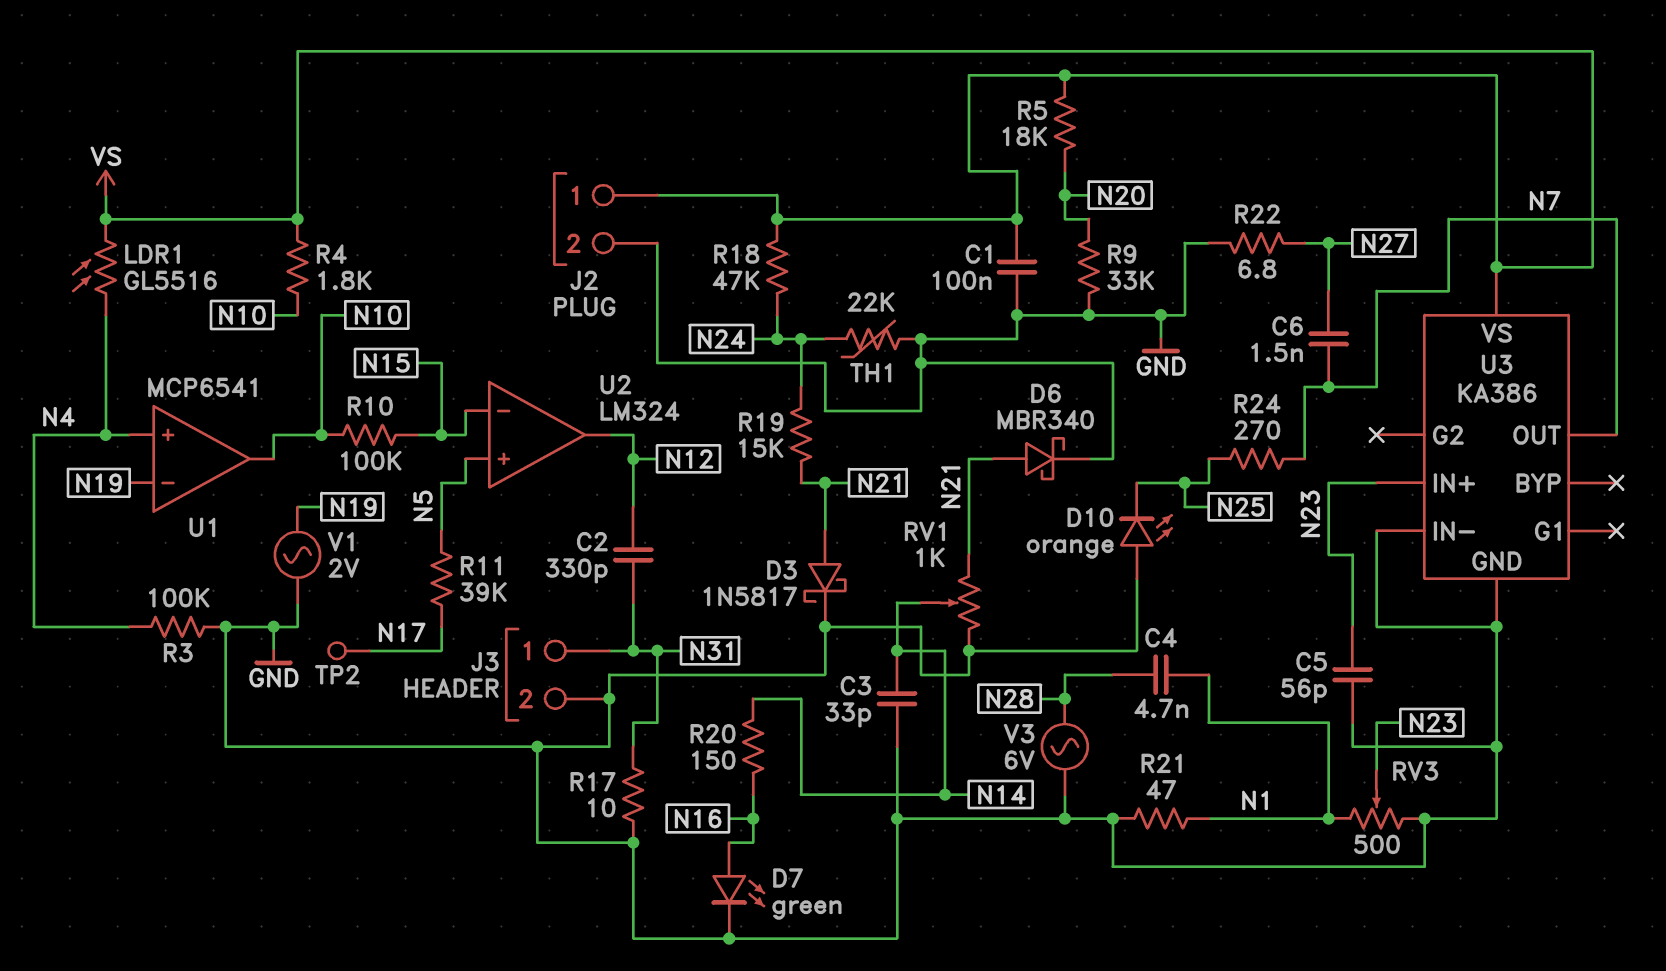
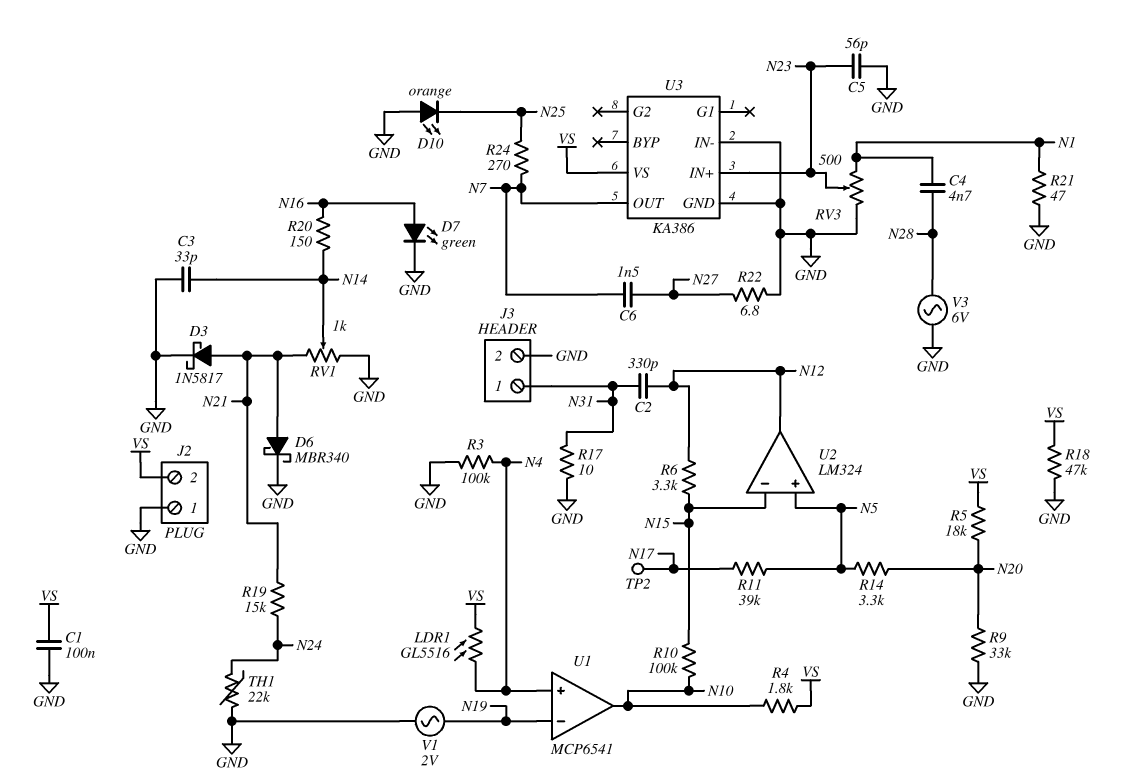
J2 pin 1: VS -> GND
J2 pin 2: GND -> VS
R6: none -> 3.3k (N12, N15)
R14: none -> 3.3k (N5, N20)
R18: 47k (N24, VS) -> 47k (GND, VS)

